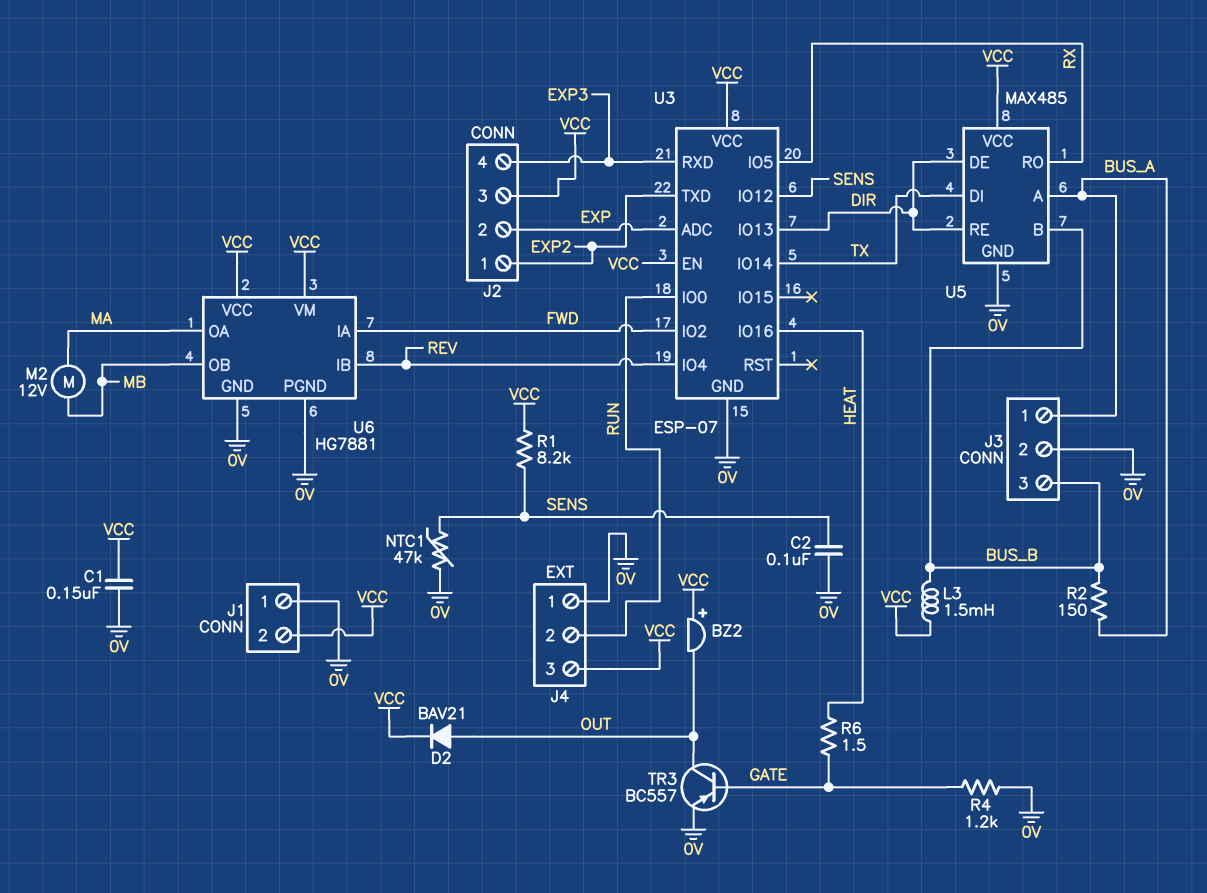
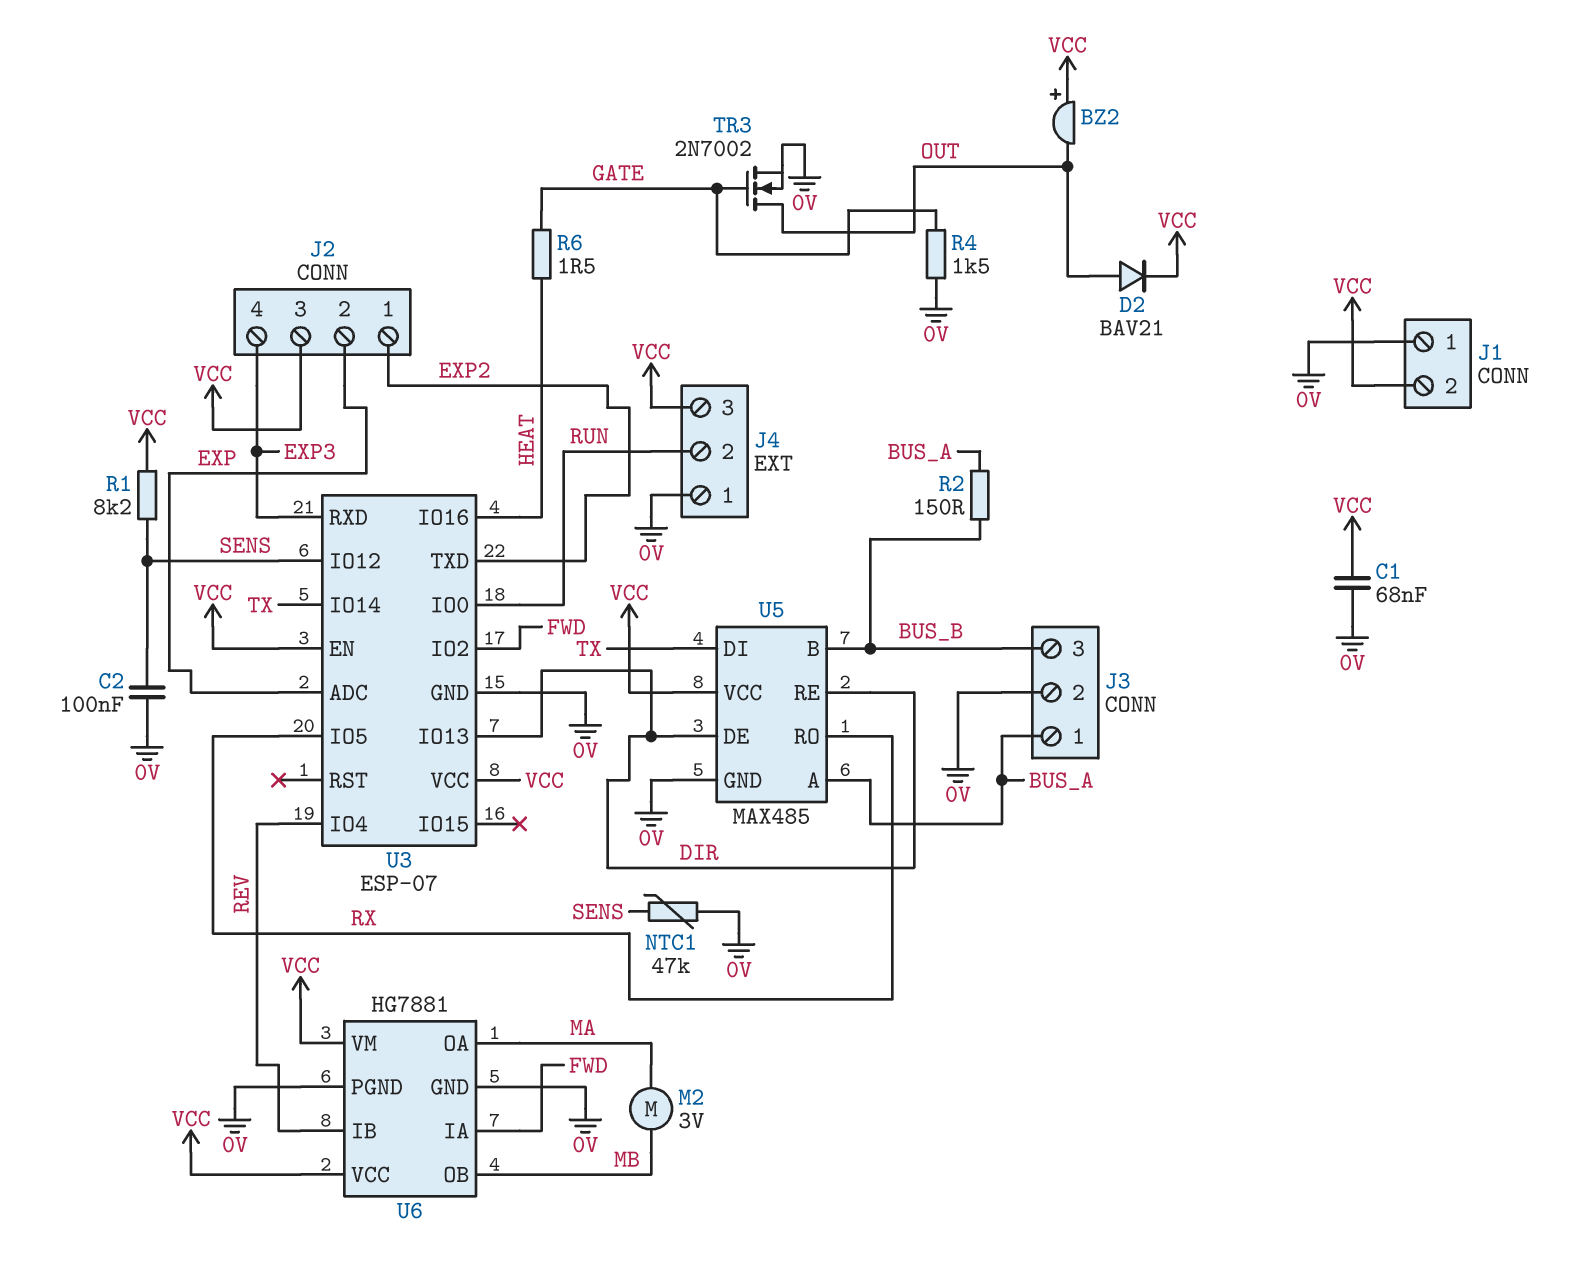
C1: 150nF (0V, VCC) -> 68nF (0V, VCC)
L3: 1.5mH (BUS_B, VCC) -> none
M2: motor 12V (MA, MB) -> motor 3V (MA, MB)
R4: 1.2k (0V, GATE) -> 1.5k (0V, GATE)
TR3: PNP BC557 (B GATE, C OUT, E 0V) -> NMOS 2N7002 (G GATE, D OUT, S 0V)

